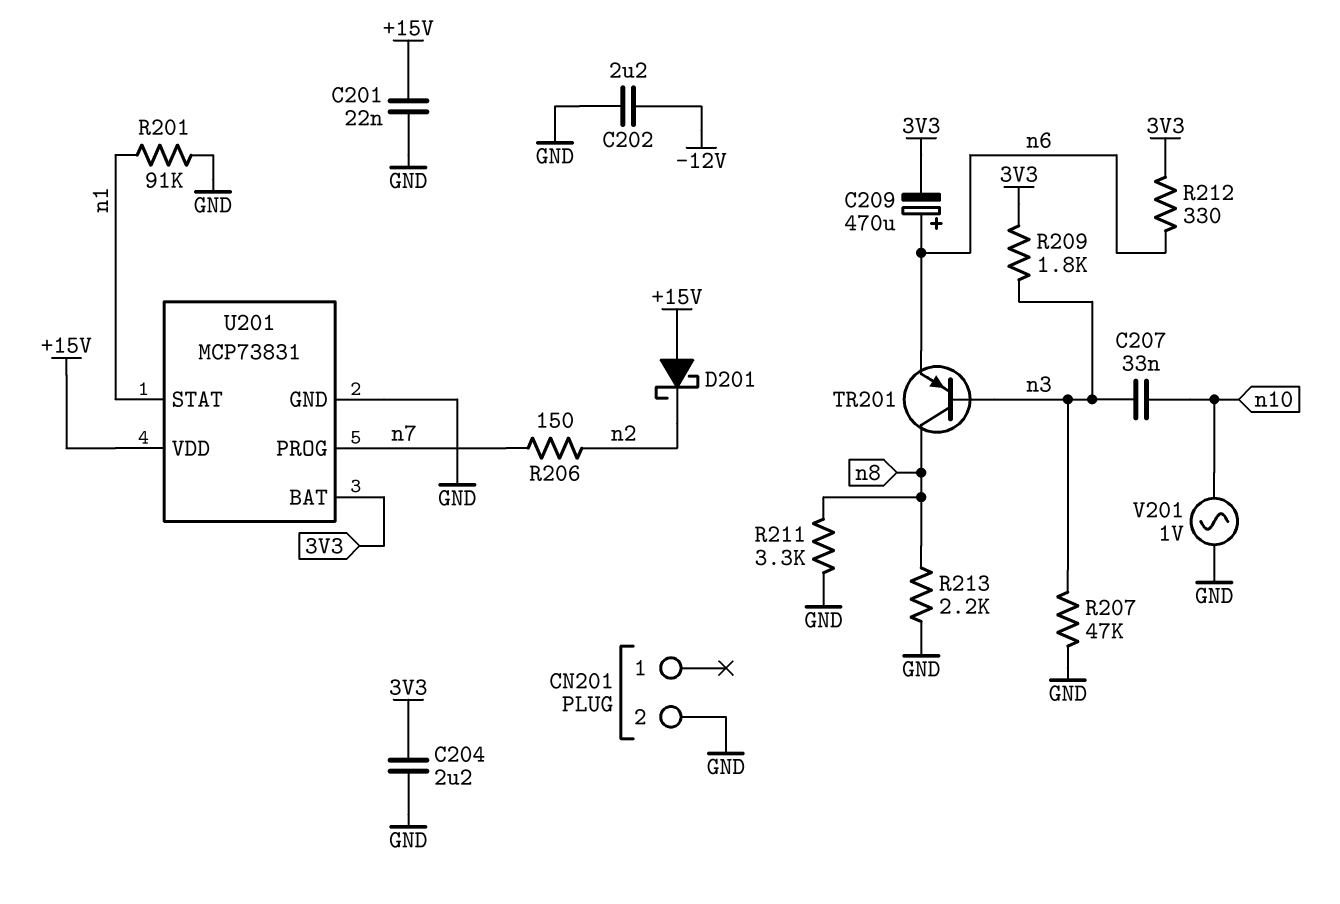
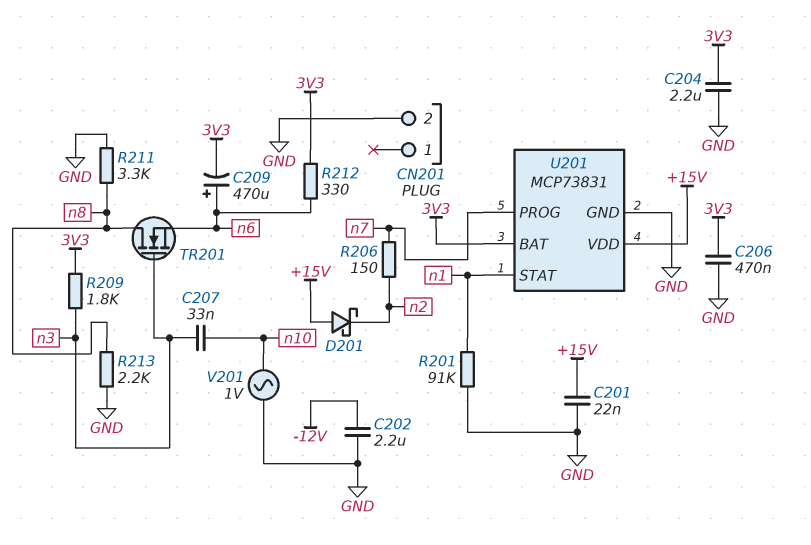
C206: none -> 470nF (3V3, GND)
R207: 47k (GND, n3) -> none
TR201: PNP (B n3, C n8, E n6) -> NMOS (G n3, D n8, S n6)

